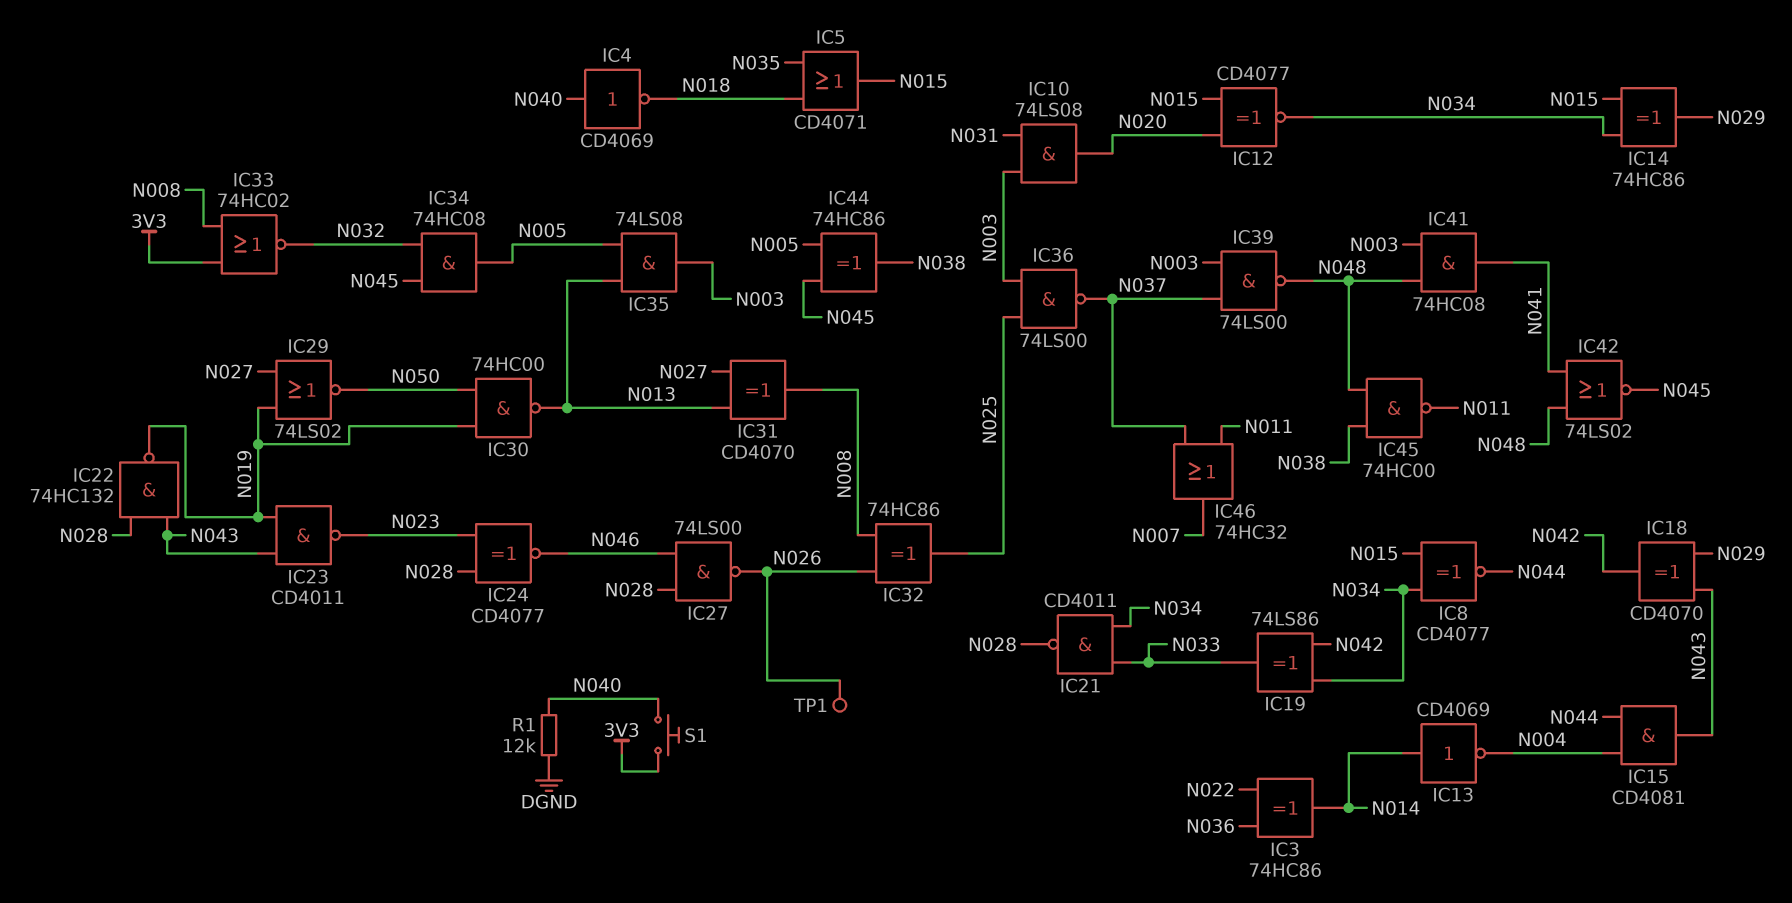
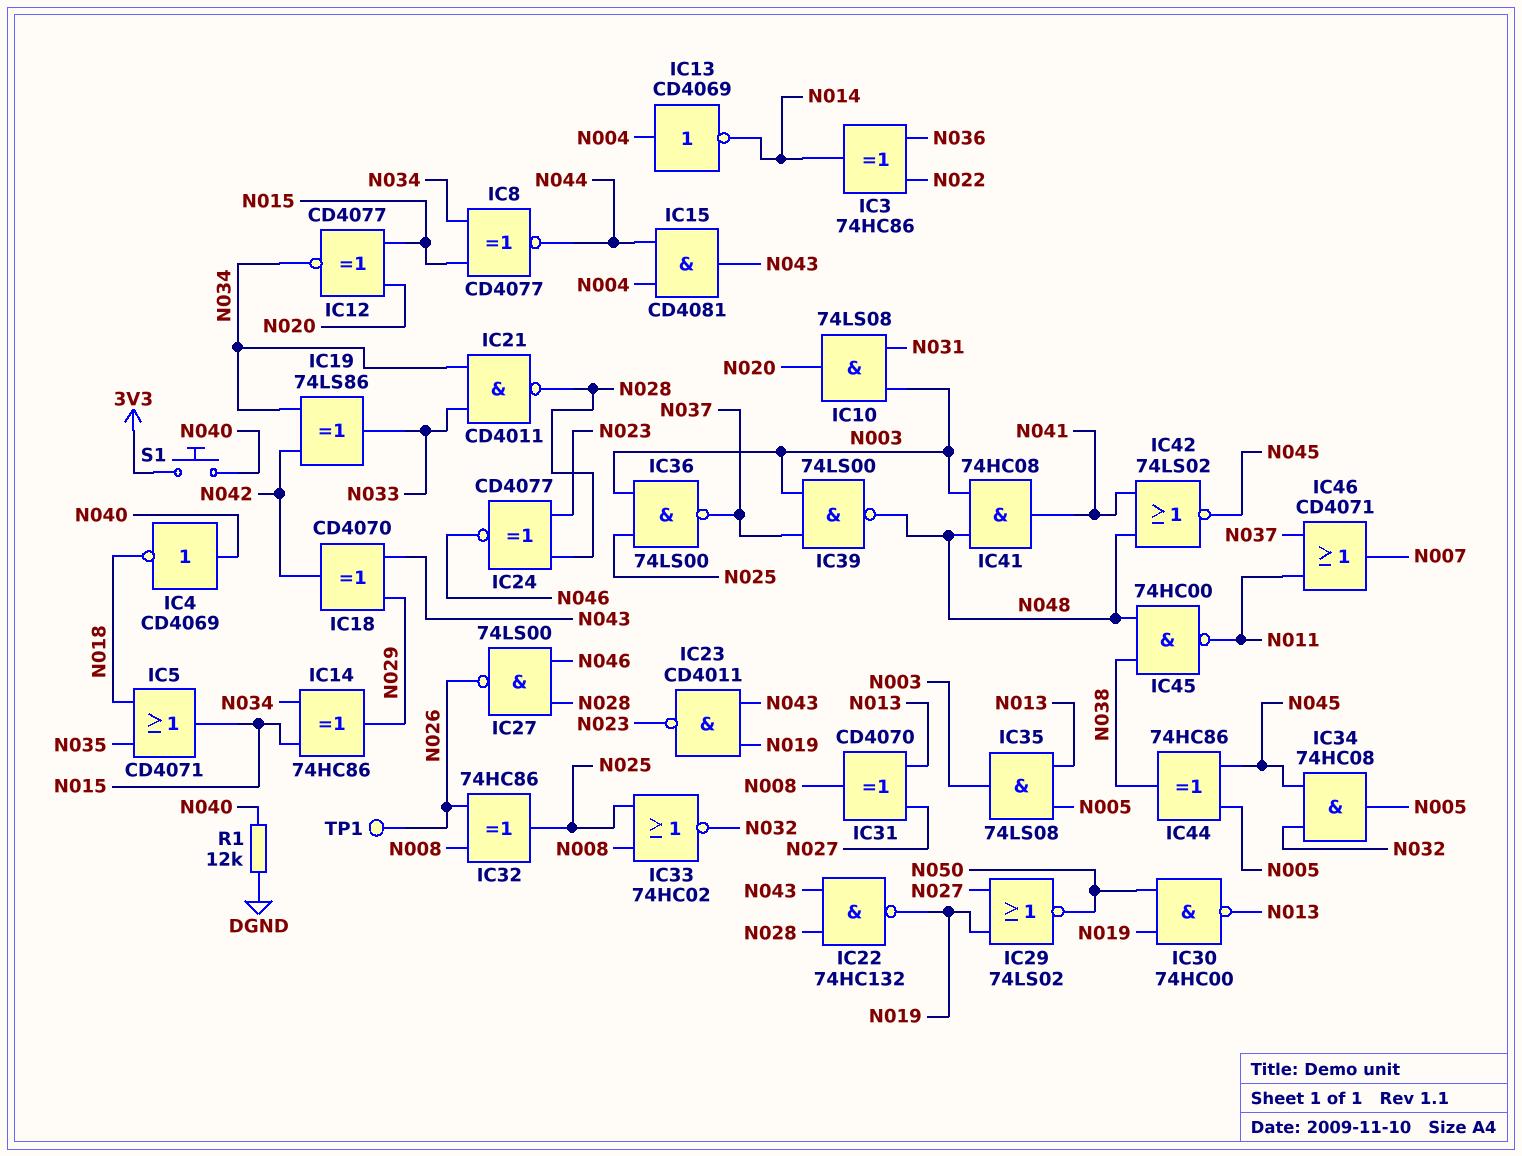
IC13: NOT CD4069 (in N014, out N004) -> NOT CD4069 (in N004, out N014)
IC33: NOR 74HC02 (in 3V3, in N008, out N032) -> NOR 74HC02 (in N008, in N025, out N032)
IC46: OR 74HC32 (in N011, in N037, out N007) -> OR CD4071 (in N011, in N037, out N007)

